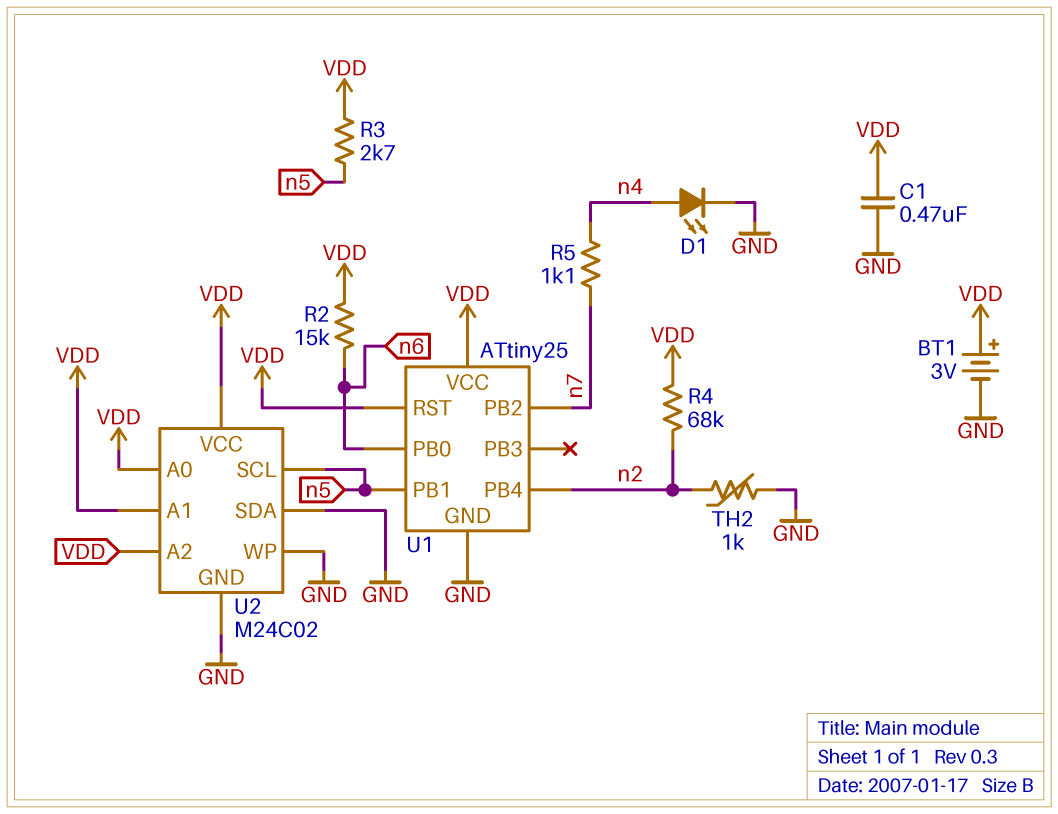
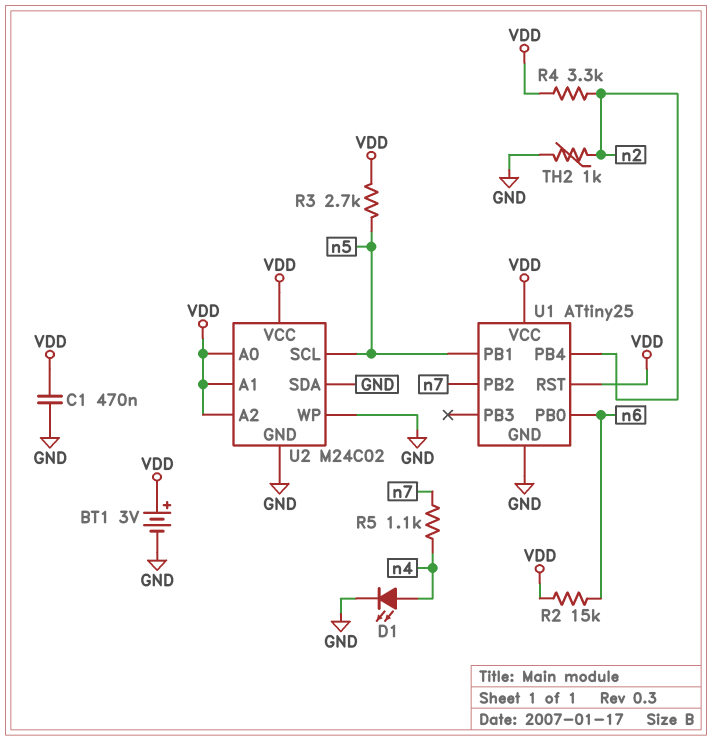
R4: 68k (VDD, n2) -> 3.3k (VDD, n2)

